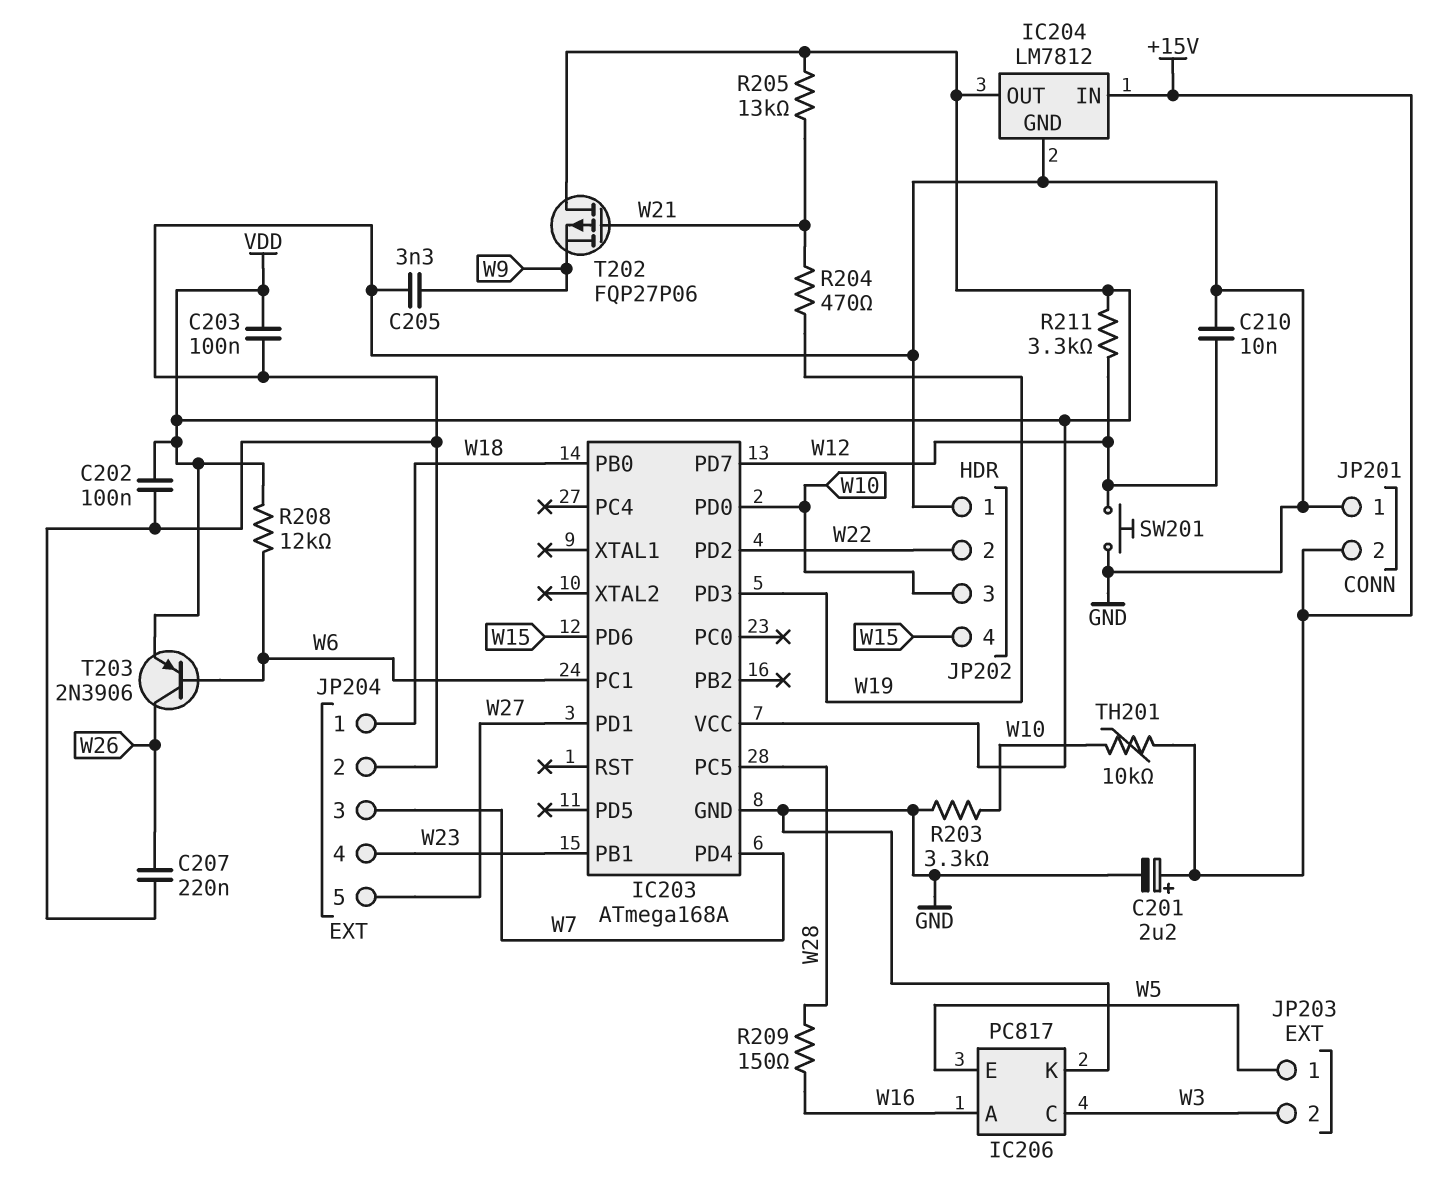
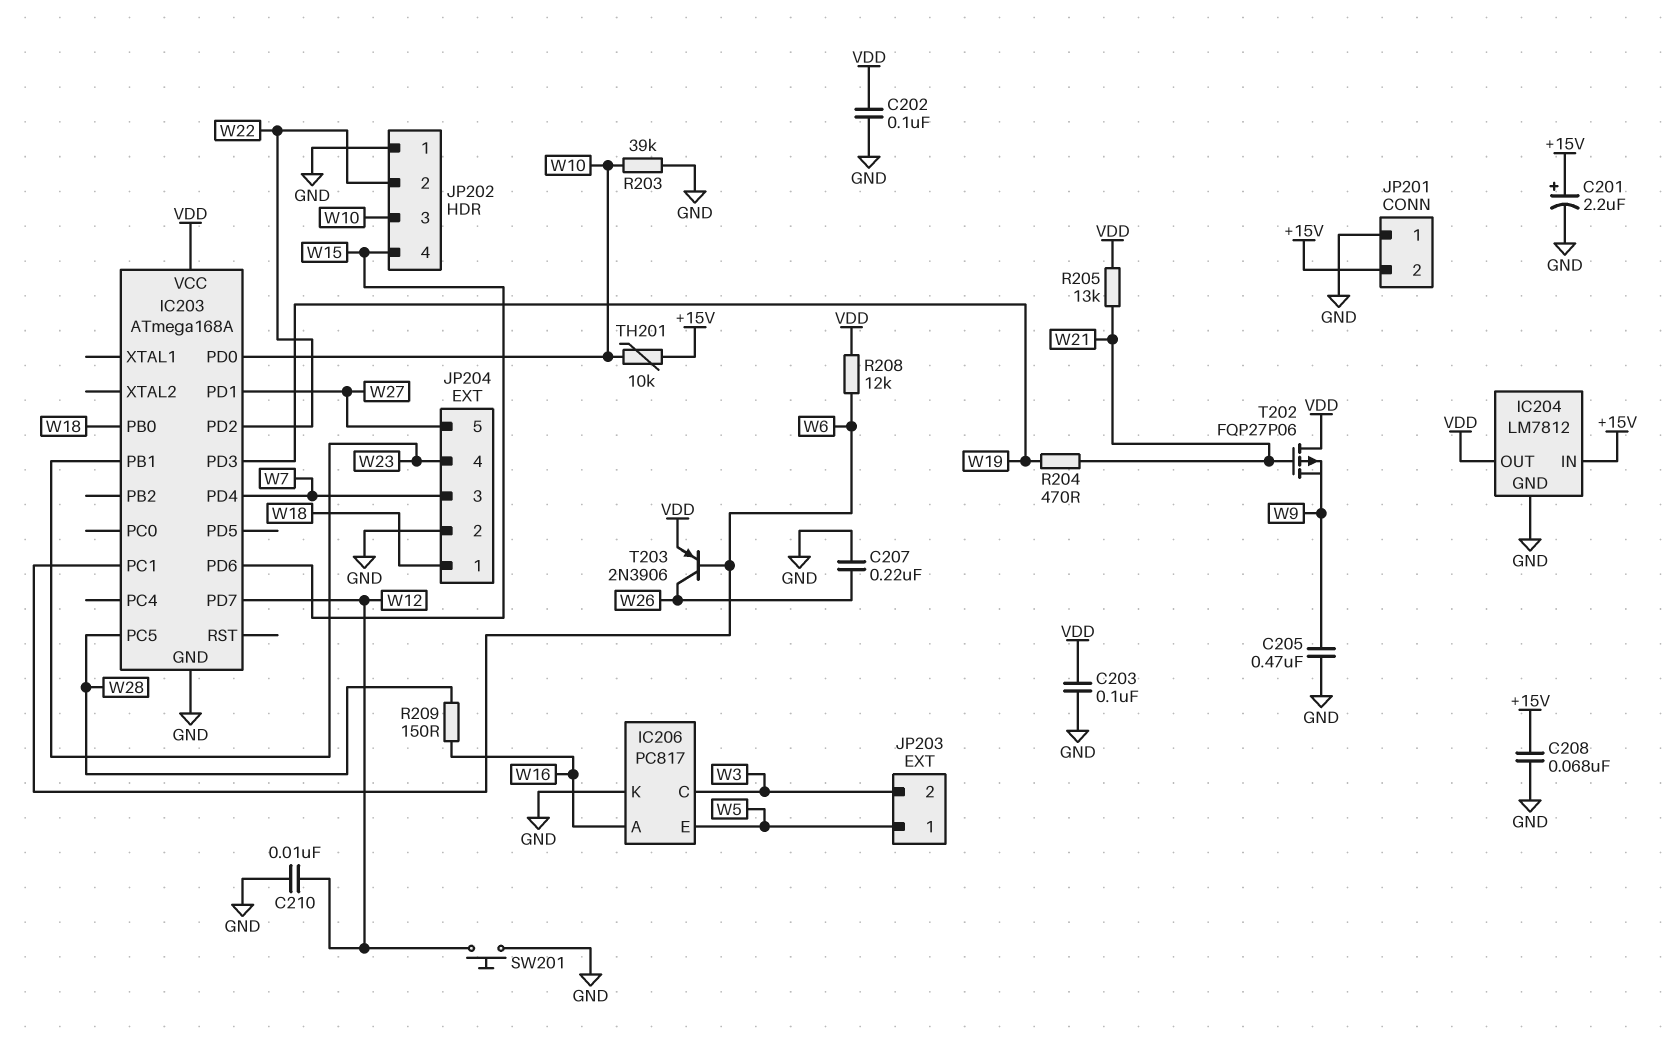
C205: 3.3nF (GND, W9) -> 470nF (GND, W9)
C208: none -> 68nF (+15V, GND)
R203: 3.3k (GND, W10) -> 39k (GND, W10)
R211: 3.3k (VDD, W12) -> none

